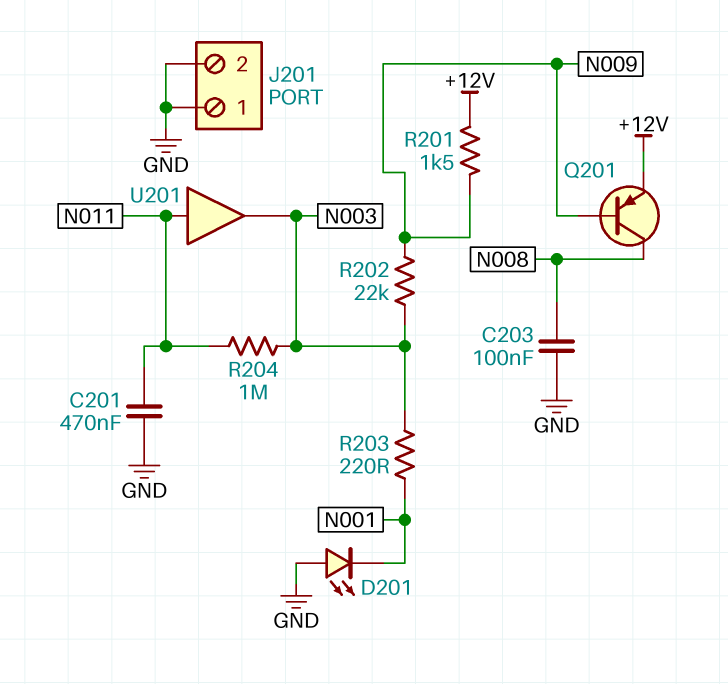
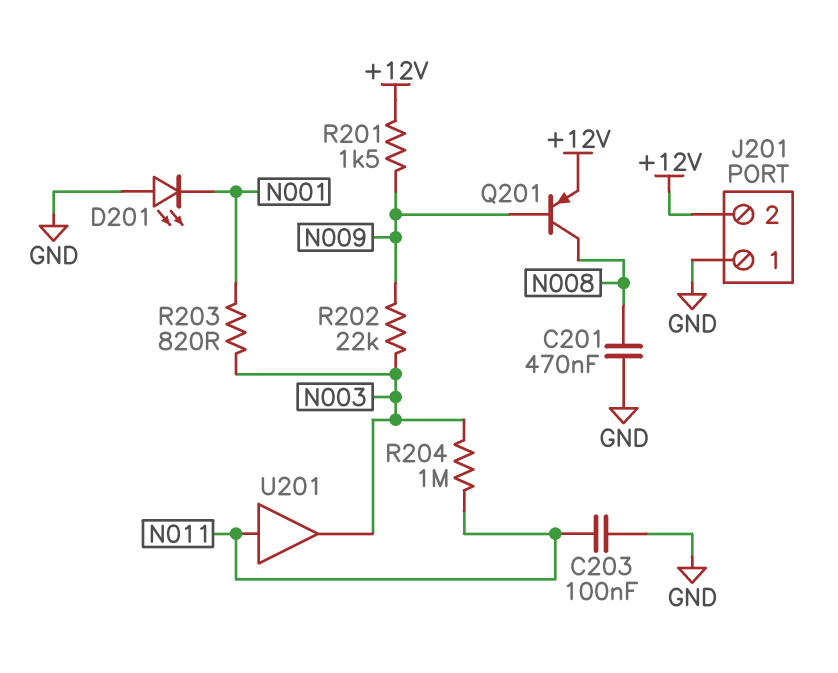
C201: 470nF (GND, N011) -> 470nF (GND, N008)
C203: 100nF (GND, N008) -> 100nF (GND, N011)
J201 pin 2: GND -> +12V
R203: 220 (N001, N003) -> 820 (N001, N003)

